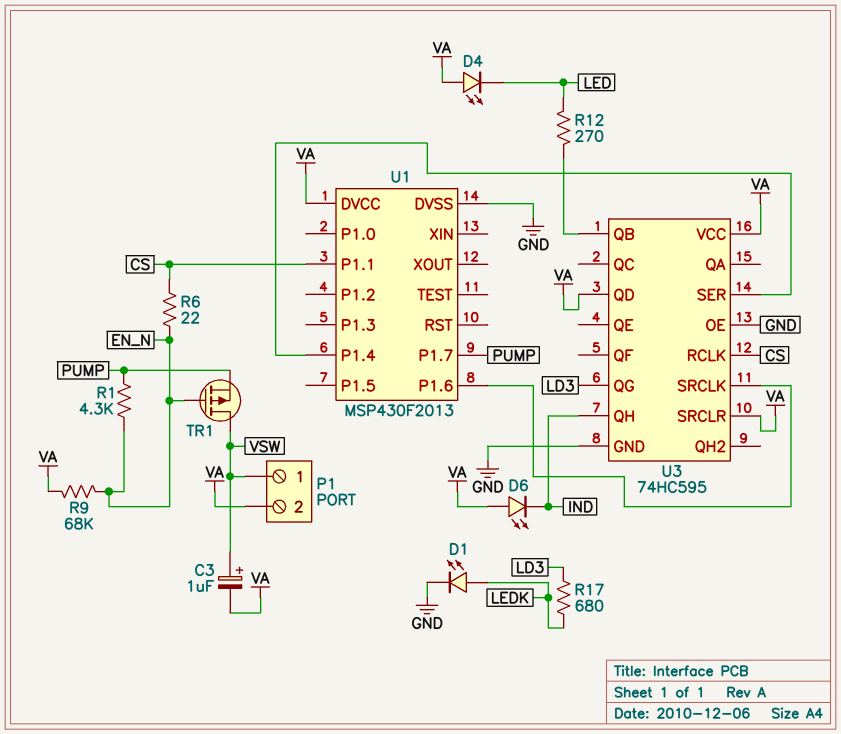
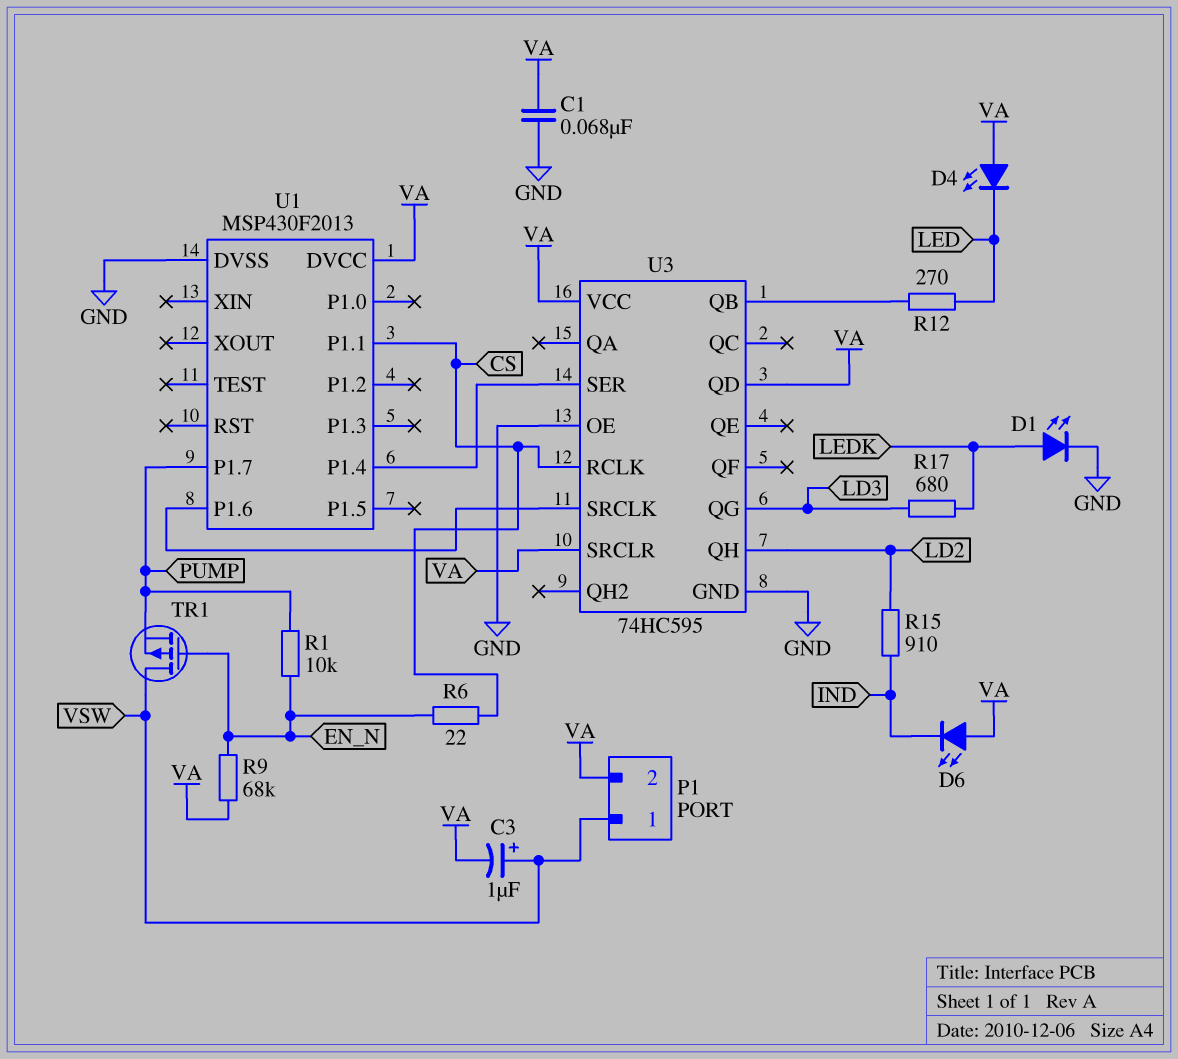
C1: none -> 68nF (GND, VA)
R1: 4.3k (EN_N, PUMP) -> 10k (EN_N, PUMP)
R15: none -> 910 (IND, LD2)
U3 pin QH: IND -> LD2

